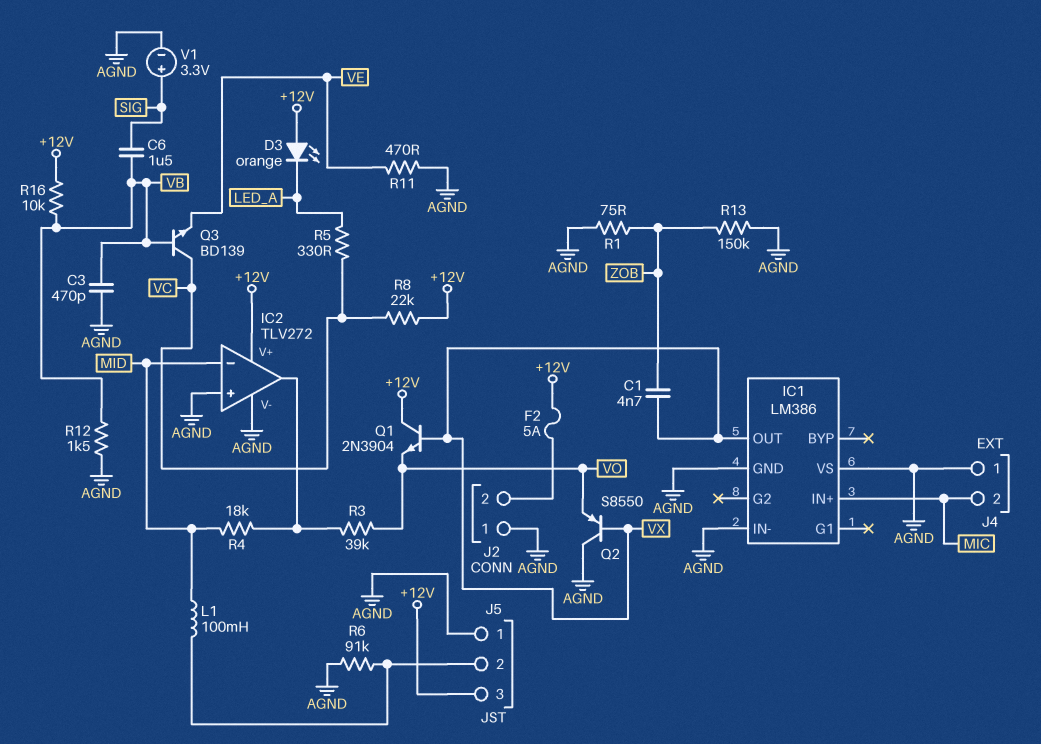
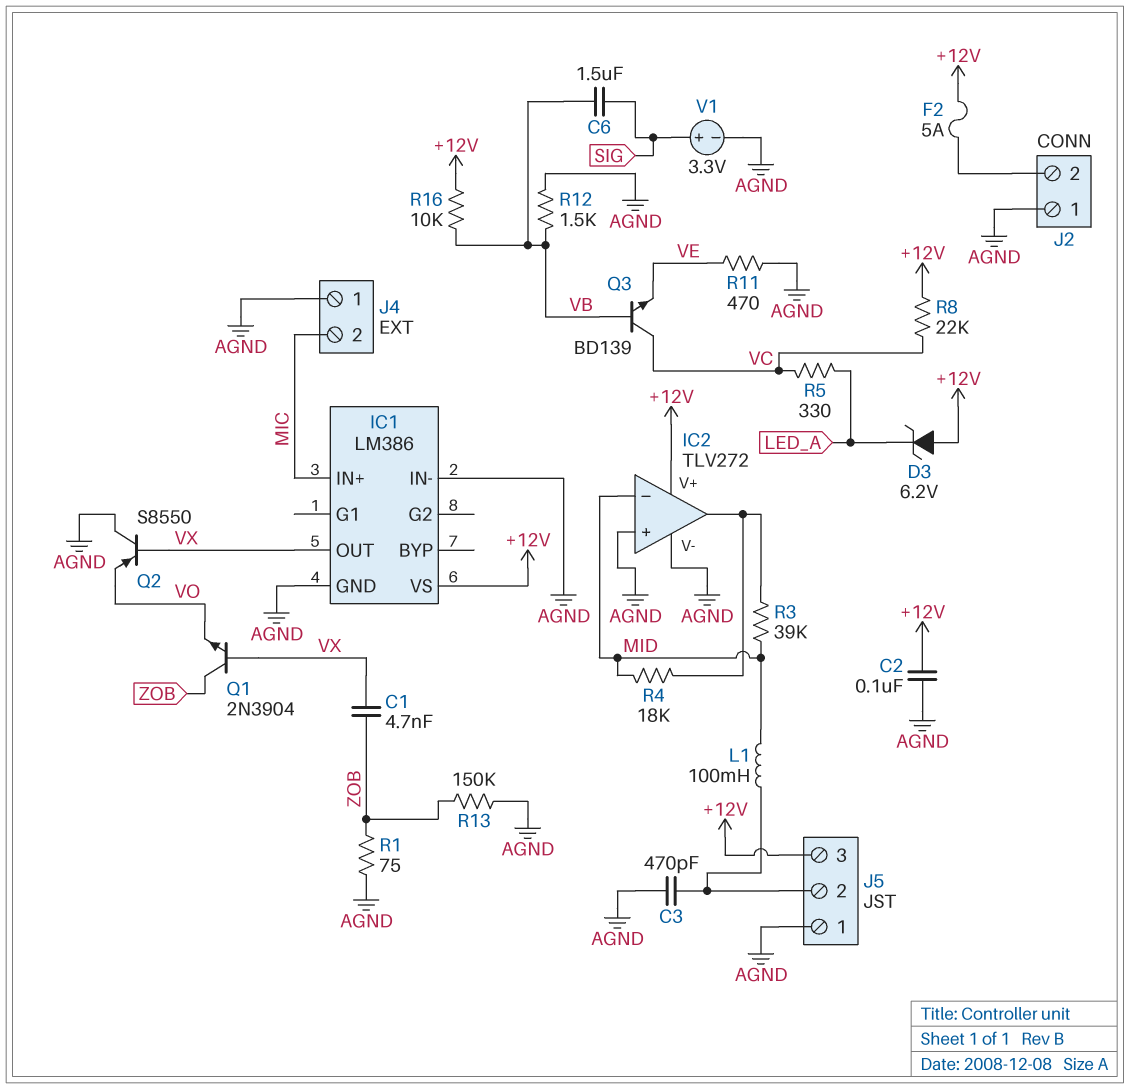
C2: none -> 100nF (+12V, AGND)
C3: 470pF (AGND, VB) -> 470pF (AGND, J5/2)
D3: LED orange (A +12V, K LED_A) -> zener 6.2V (A +12V, K LED_A)
IC1 pin VS: AGND -> +12V
Q1: NPN 2N3904 (B VX, C +12V, E VO) -> NPN 2N3904 (B VX, C ZOB, E VO)
R3: 39k (IC2/out, VO) -> 39k (IC2/out, MID)
R6: 91k (AGND, J5/2) -> none

